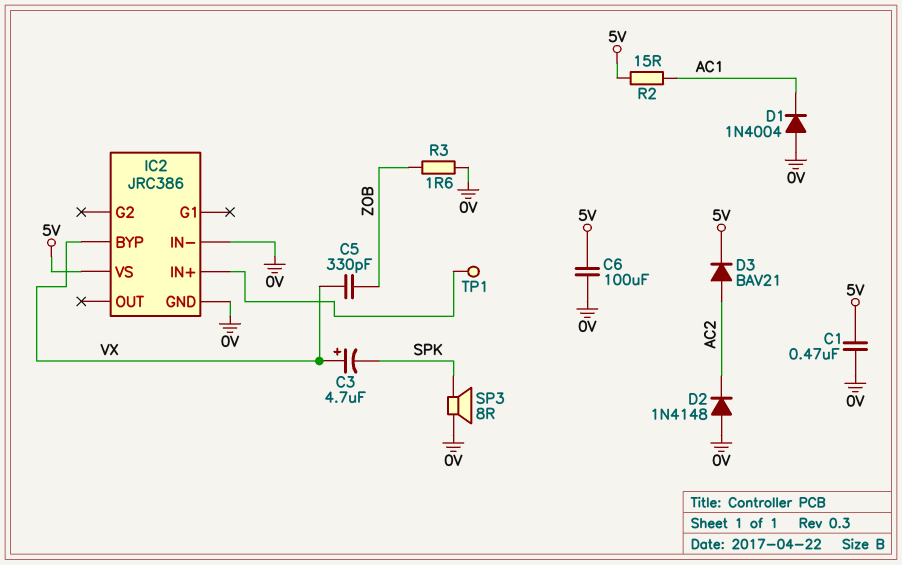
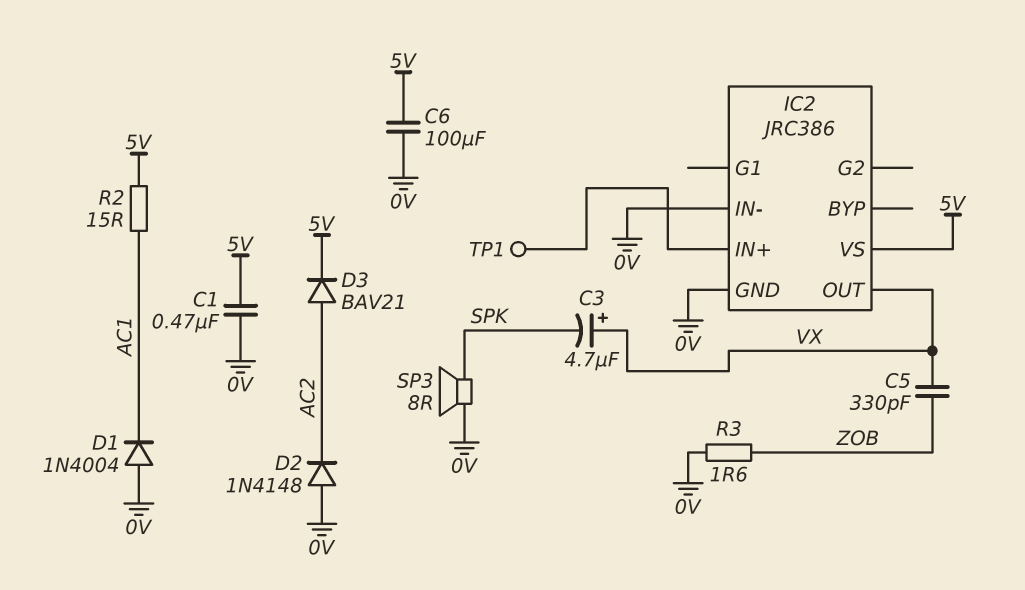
IC2 pin BYP: VX -> none
IC2 pin OUT: none -> VX

